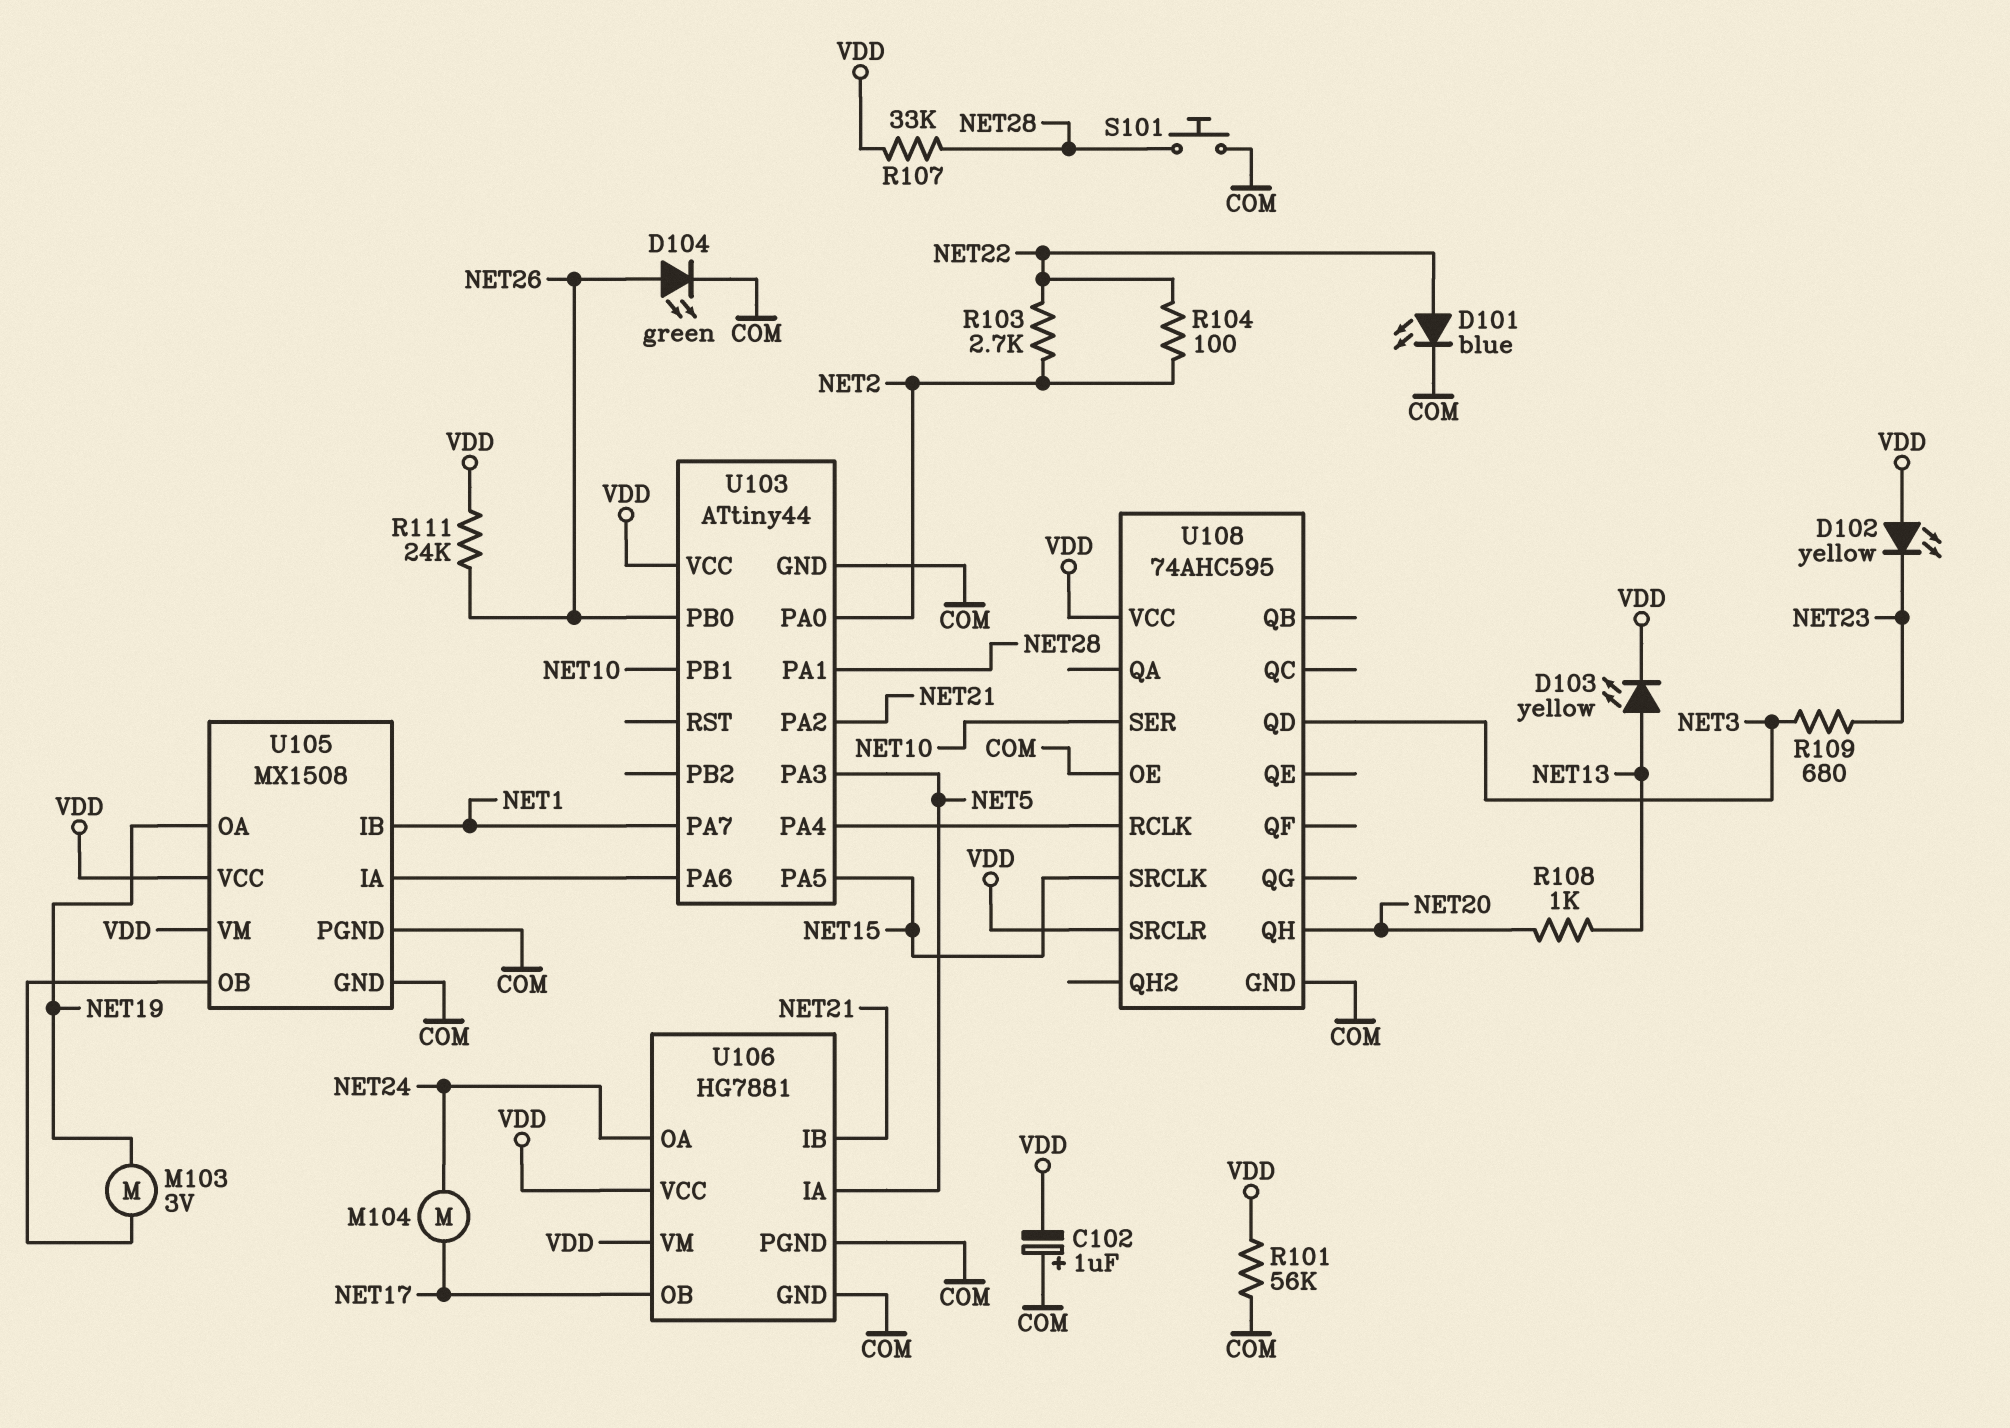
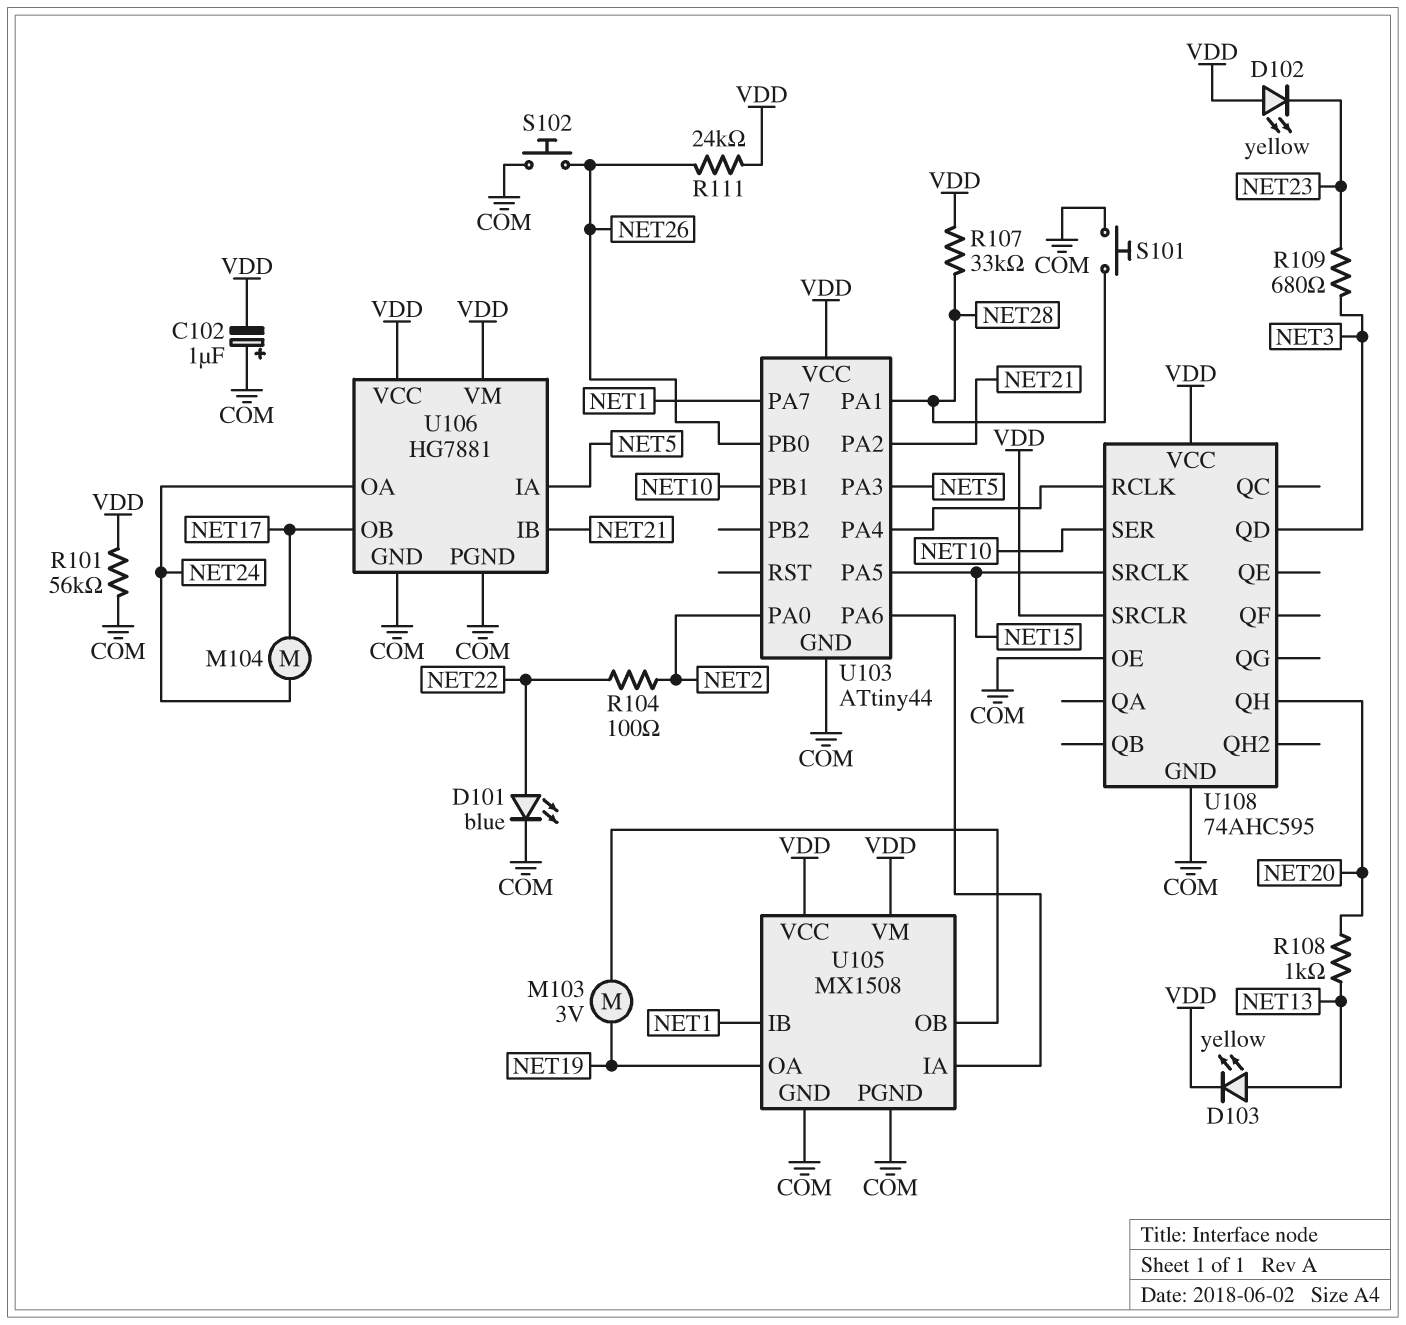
D104: LED green (A NET26, K COM) -> none
R103: 2.7k (NET2, NET22) -> none
S102: none -> button (COM, NET26)

